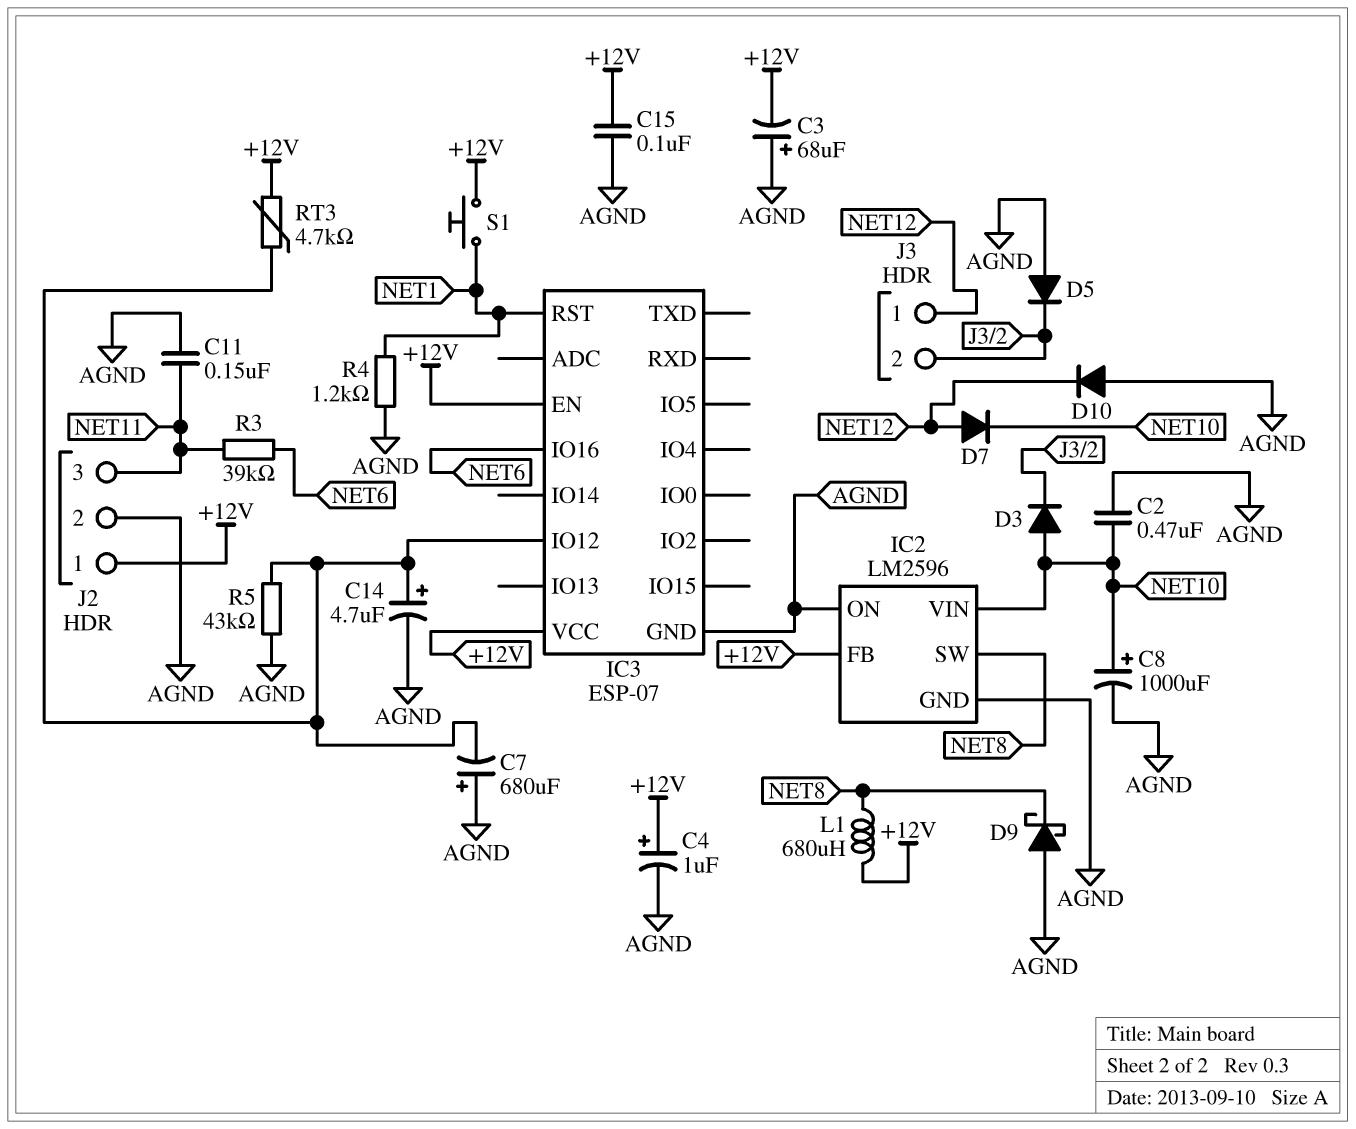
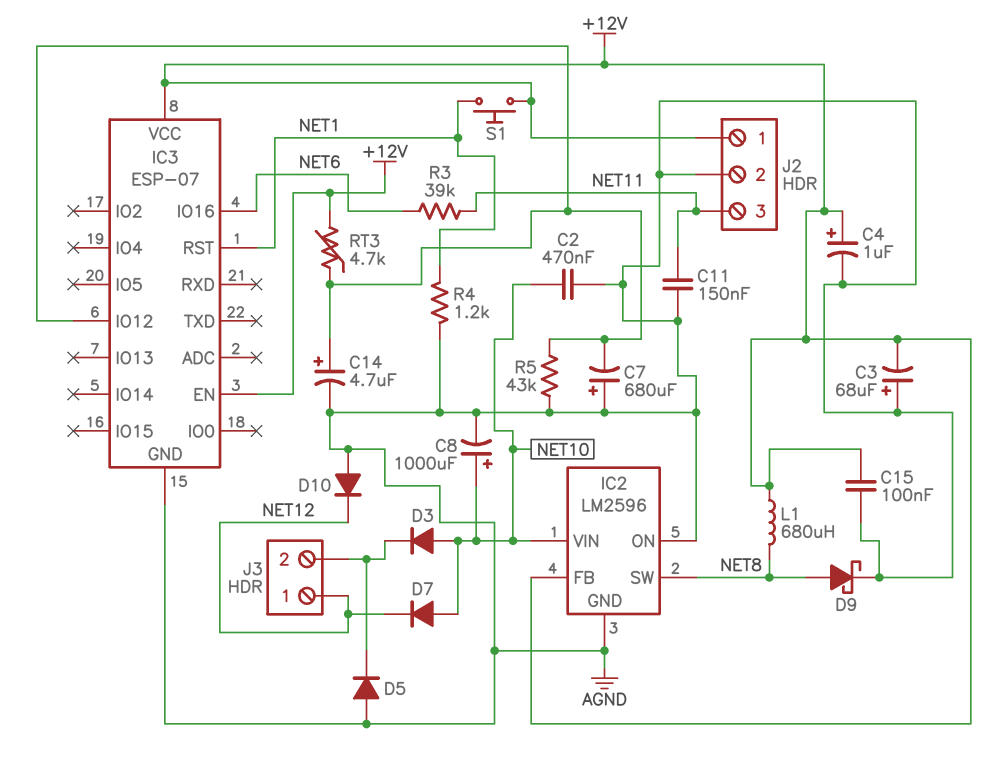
D7: diode (A NET12, K NET10) -> diode (A NET10, K NET12)
D9: schottky (A AGND, K NET8) -> schottky (A NET8, K AGND)

